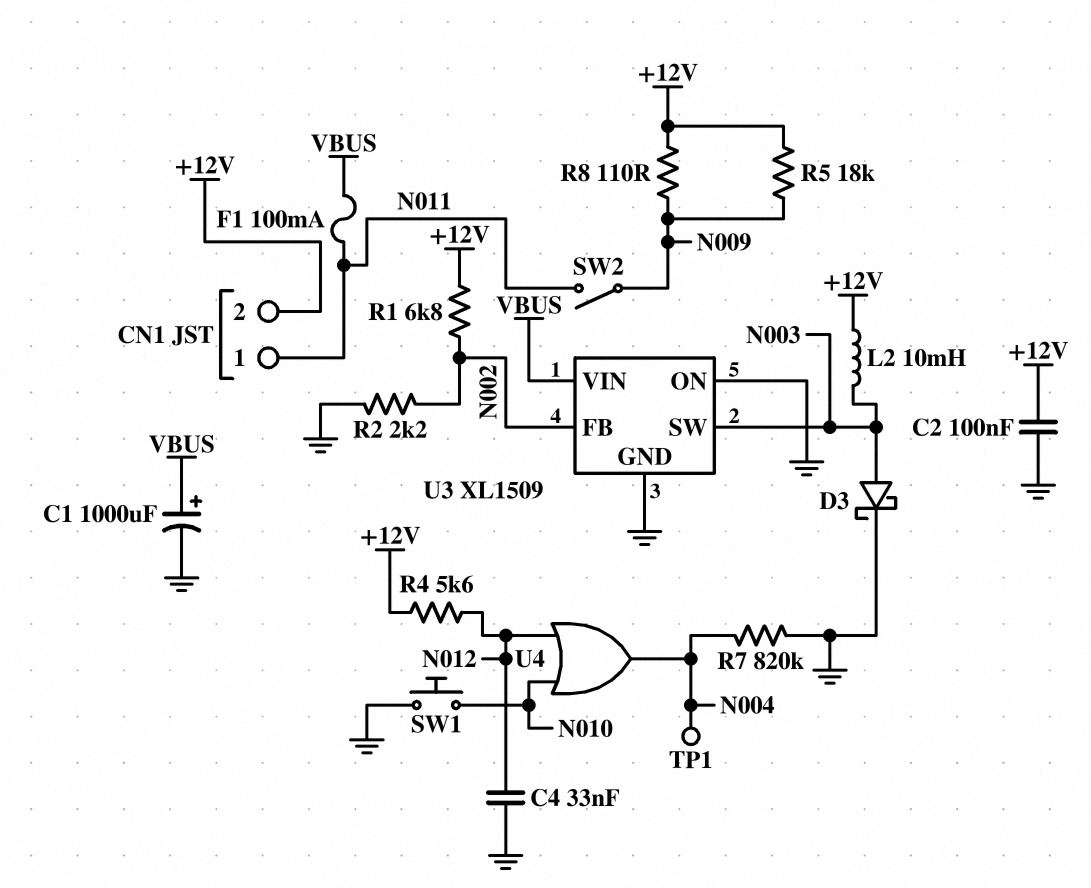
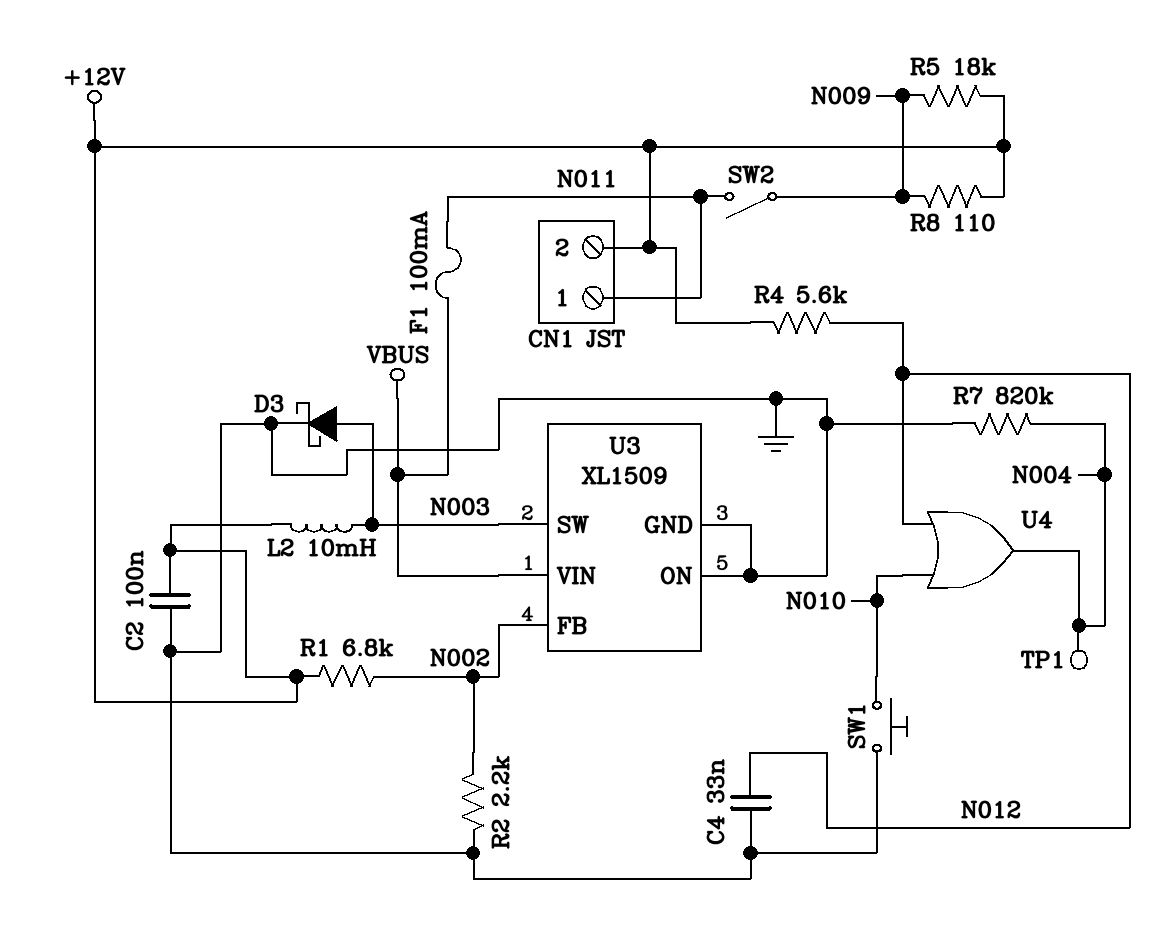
C1: 1000uF (plus VBUS, minus GND) -> none

